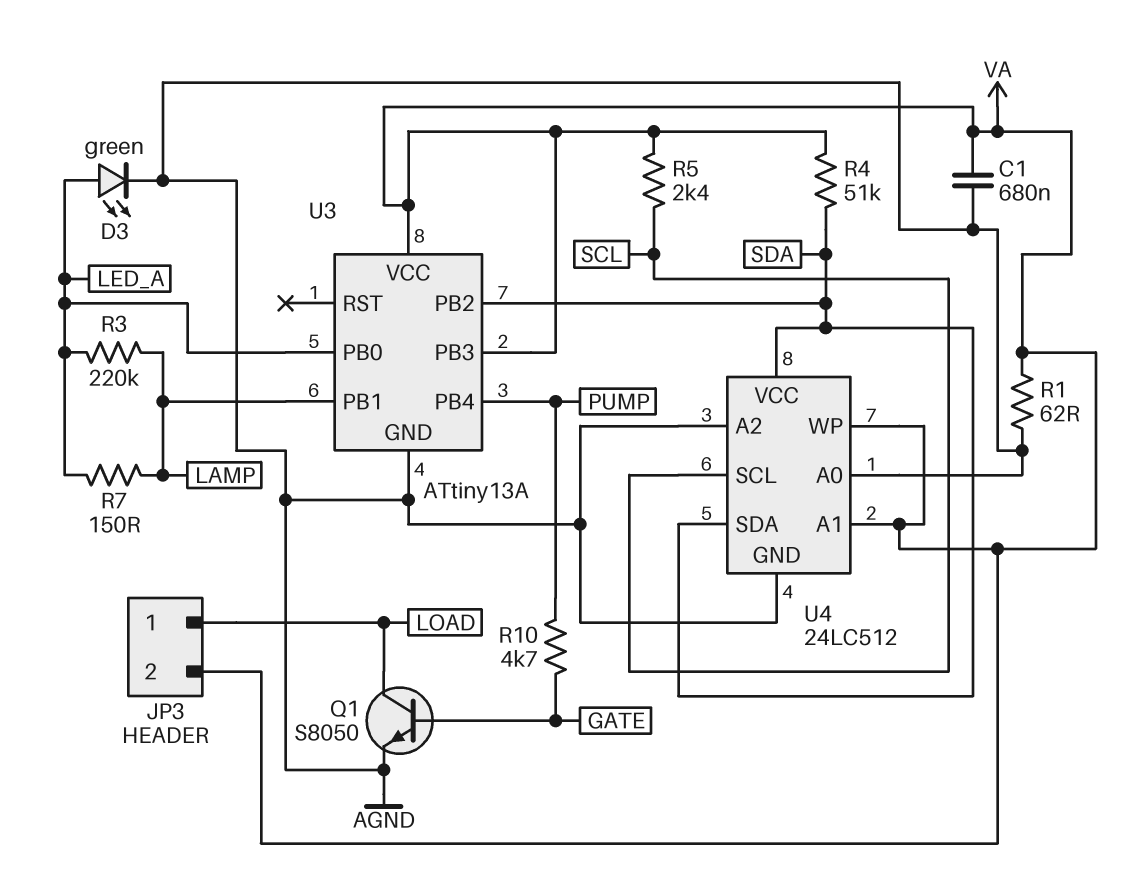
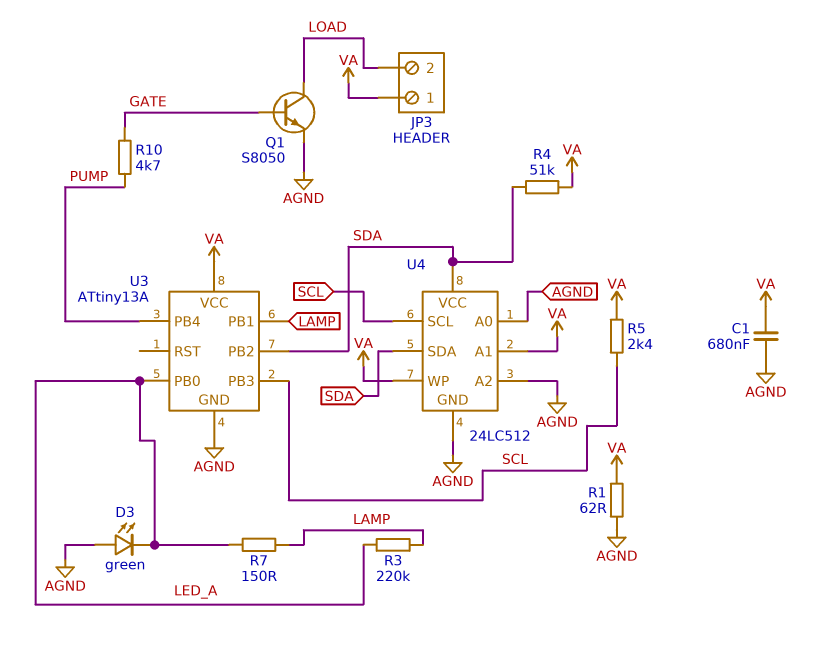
D3: LED green (A LED_A, K AGND) -> LED green (A AGND, K LED_A)
JP3 pin 1: LOAD -> VA
JP3 pin 2: VA -> LOAD
U3 pin PB3: VA -> SCL

